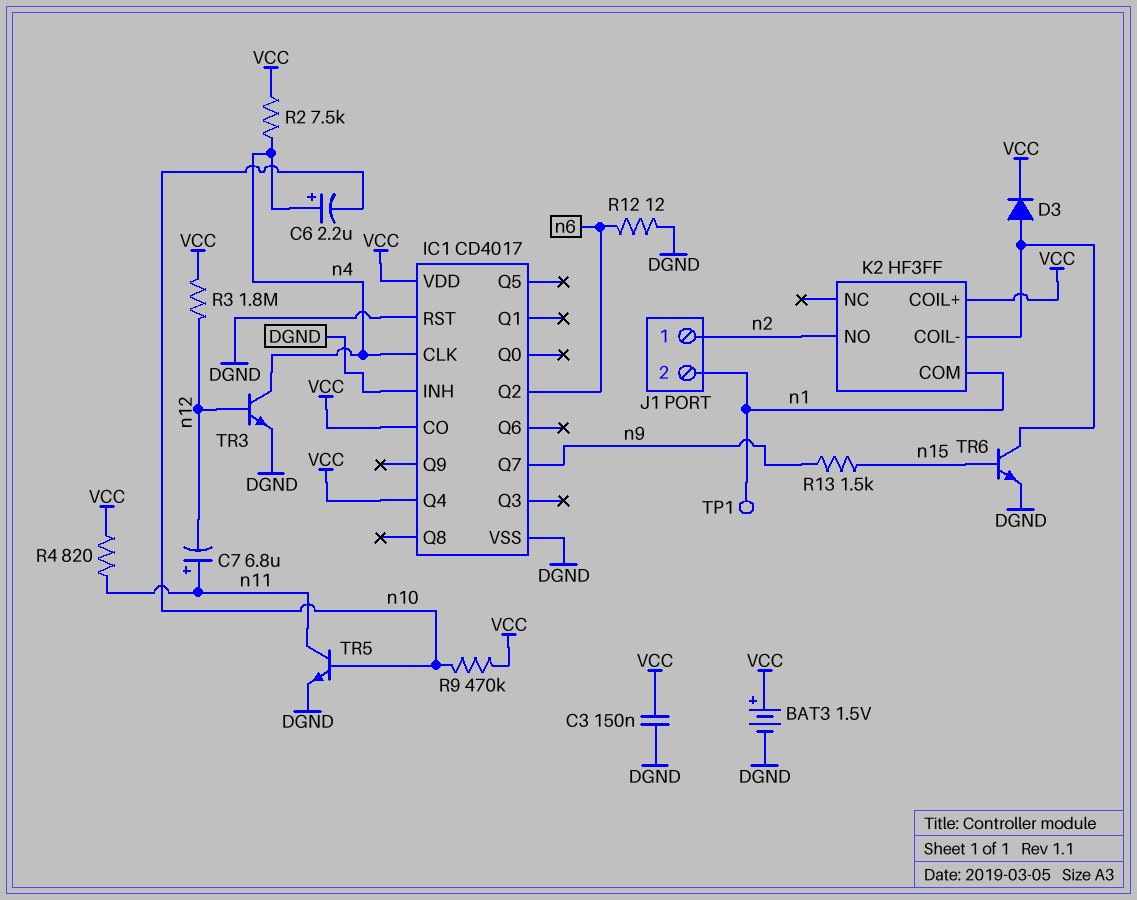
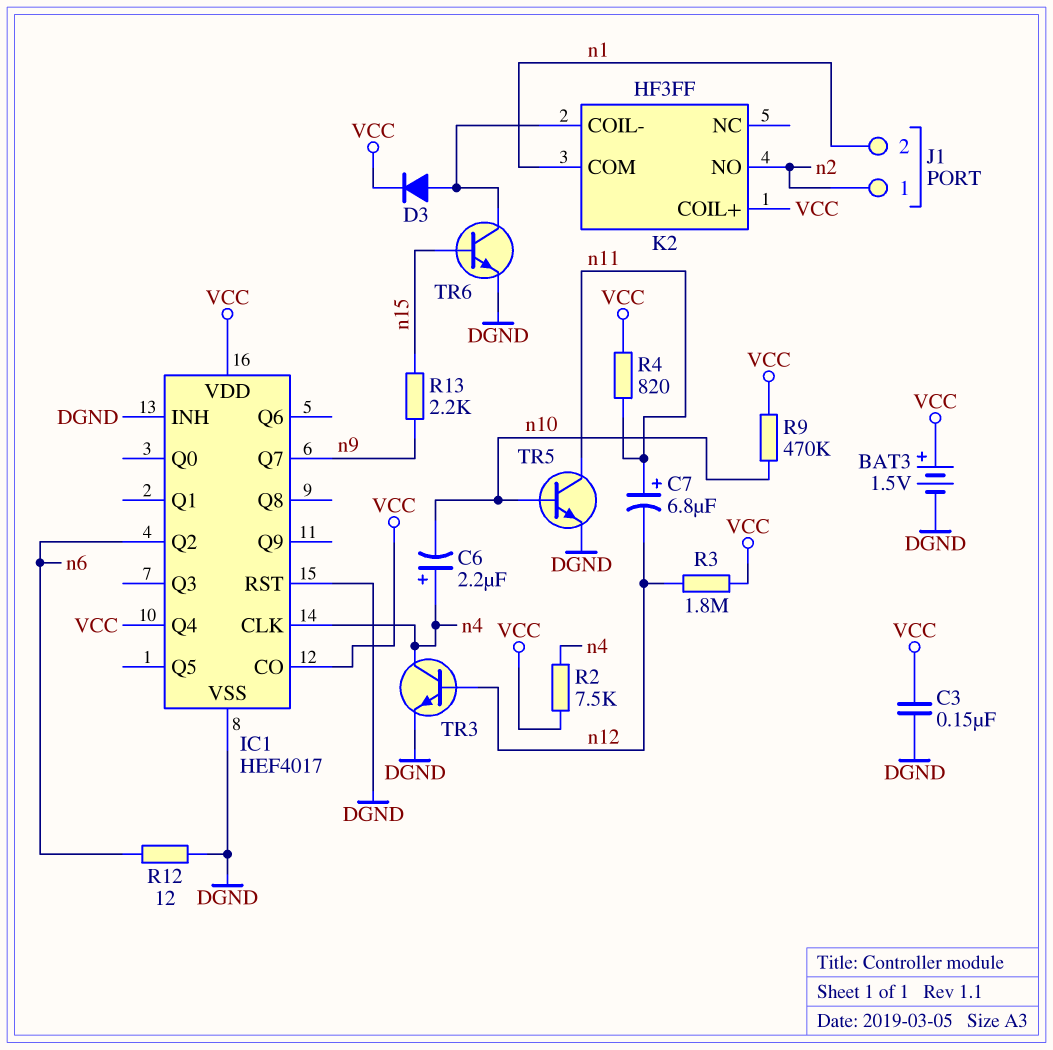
IC1: CD4017 -> HEF4017
R13: 1.5k (n9, n15) -> 2.2k (n9, n15)
TP1: test point (n1) -> none

